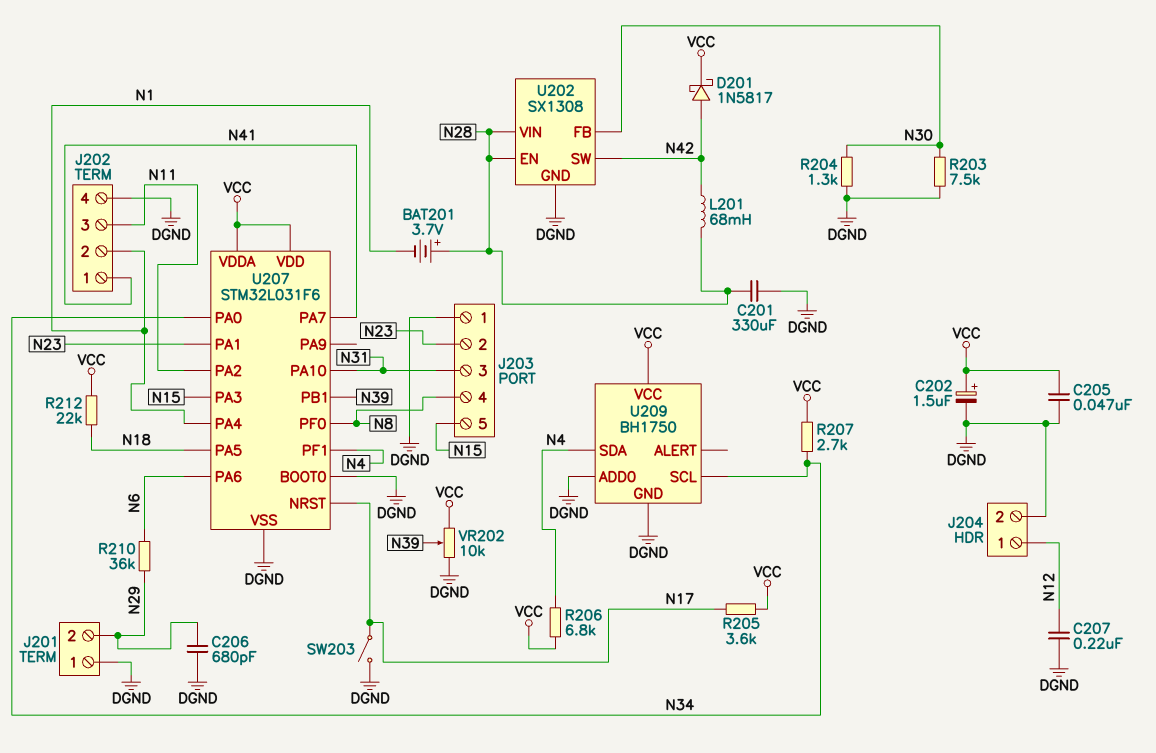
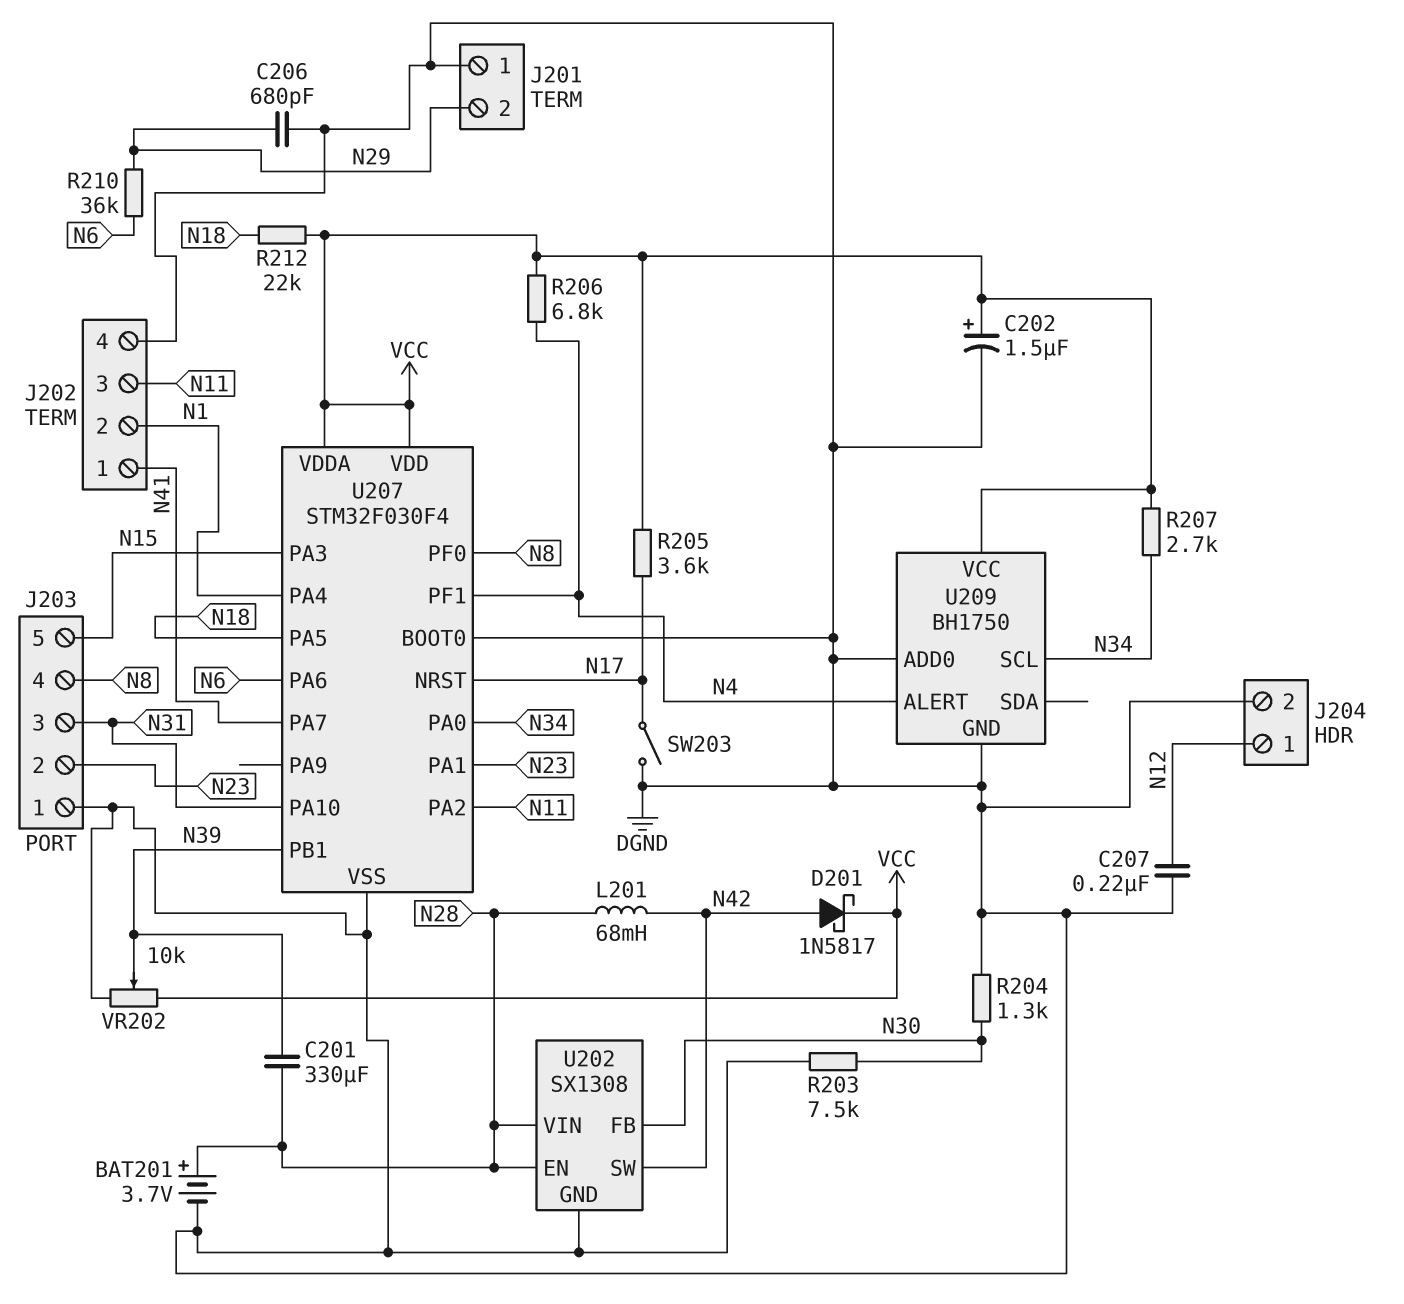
BAT201: 3.7V (plus N28, minus N1) -> 3.7V (plus N28, minus DGND)
C201: 330uF (DGND, N28) -> 330uF (N28, N39)
C205: 47nF (DGND, VCC) -> none
U207: STM32L031F6 -> STM32F030F4
U209 pin ALERT: none -> N4
U209 pin SDA: N4 -> none

